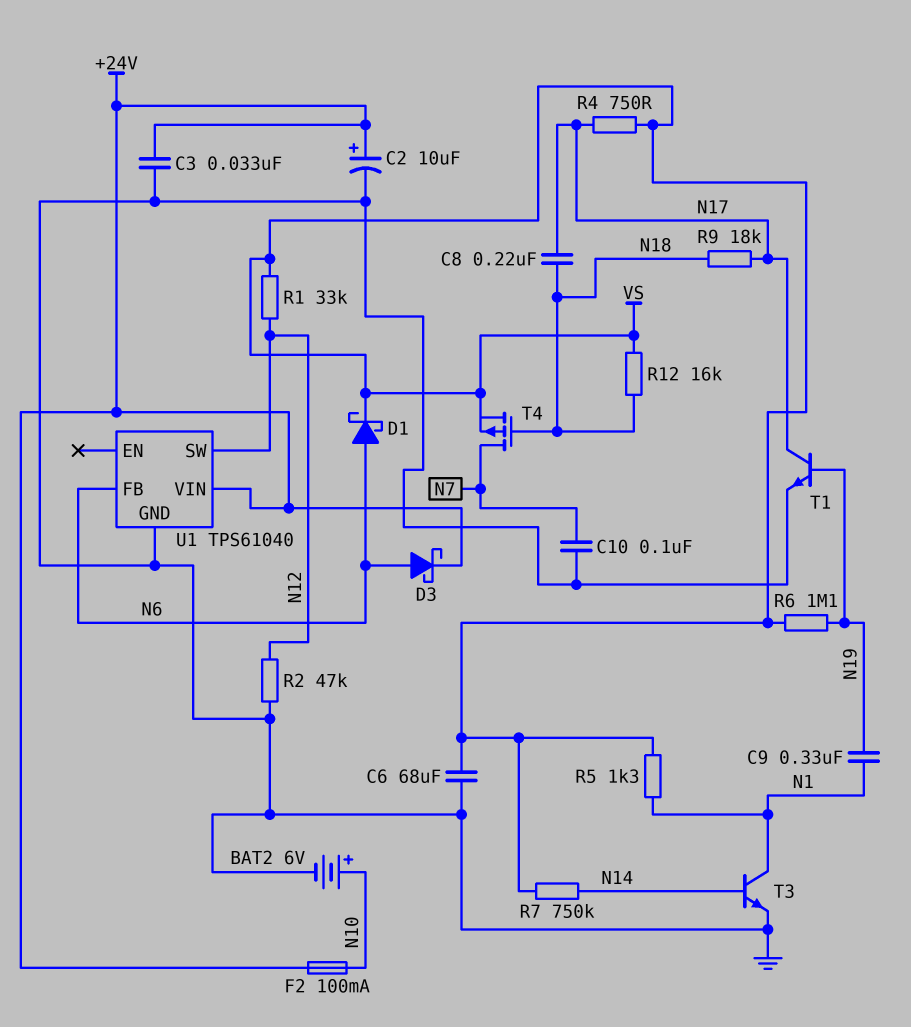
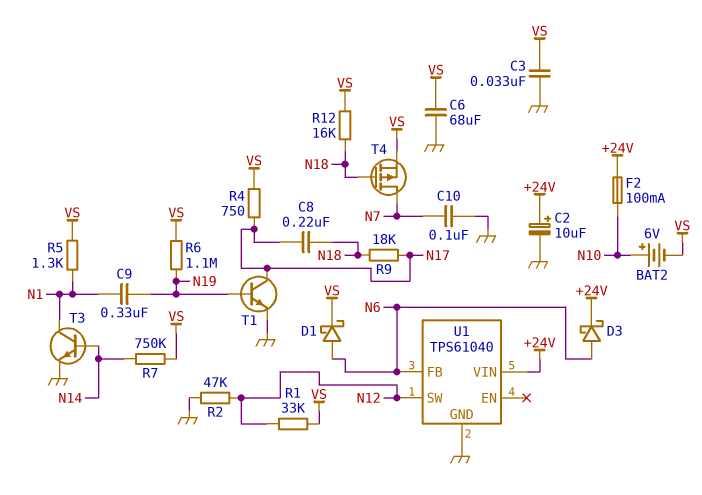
BAT2: 6V (plus N10, minus GND) -> 6V (plus N10, minus VS)
C3: 33nF (+24V, GND) -> 33nF (GND, VS)

